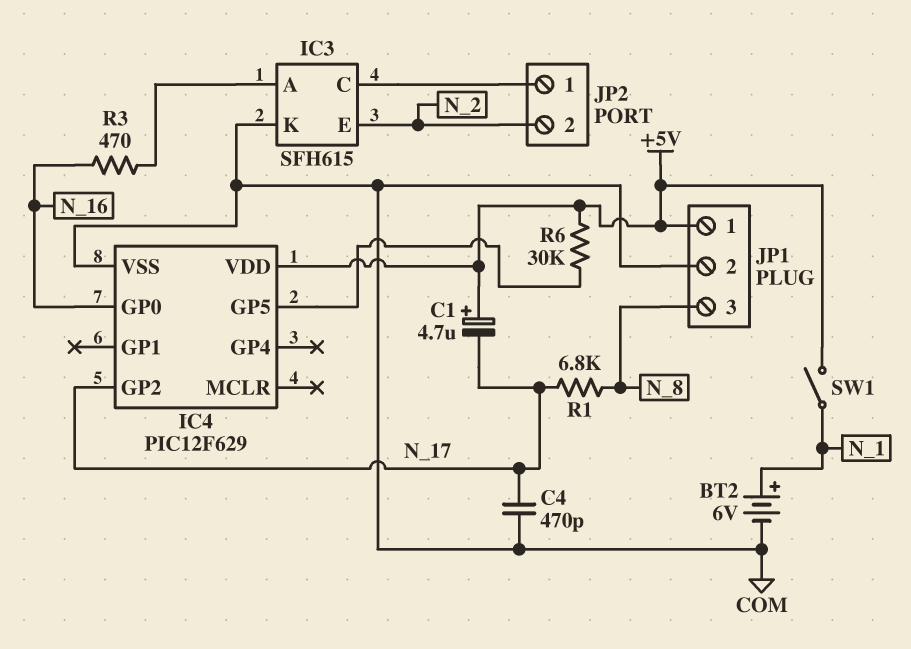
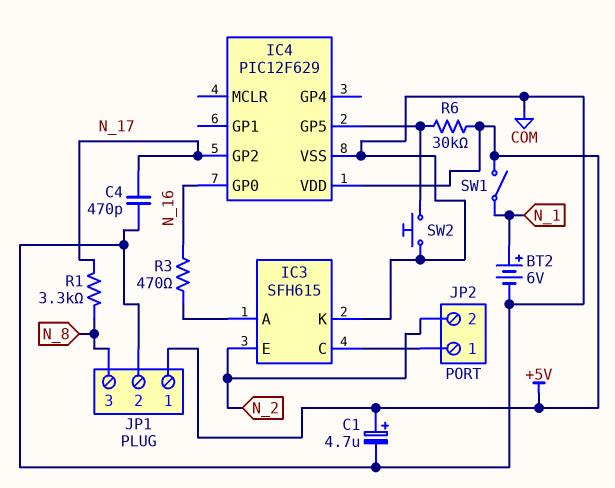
C1: 4.7uF (plus +5V, minus N_17) -> 4.7uF (plus +5V, minus COM)
R1: 6.8k (N_8, N_17) -> 3.3k (N_8, N_17)
SW2: none -> button (COM, IC4/GP5)

